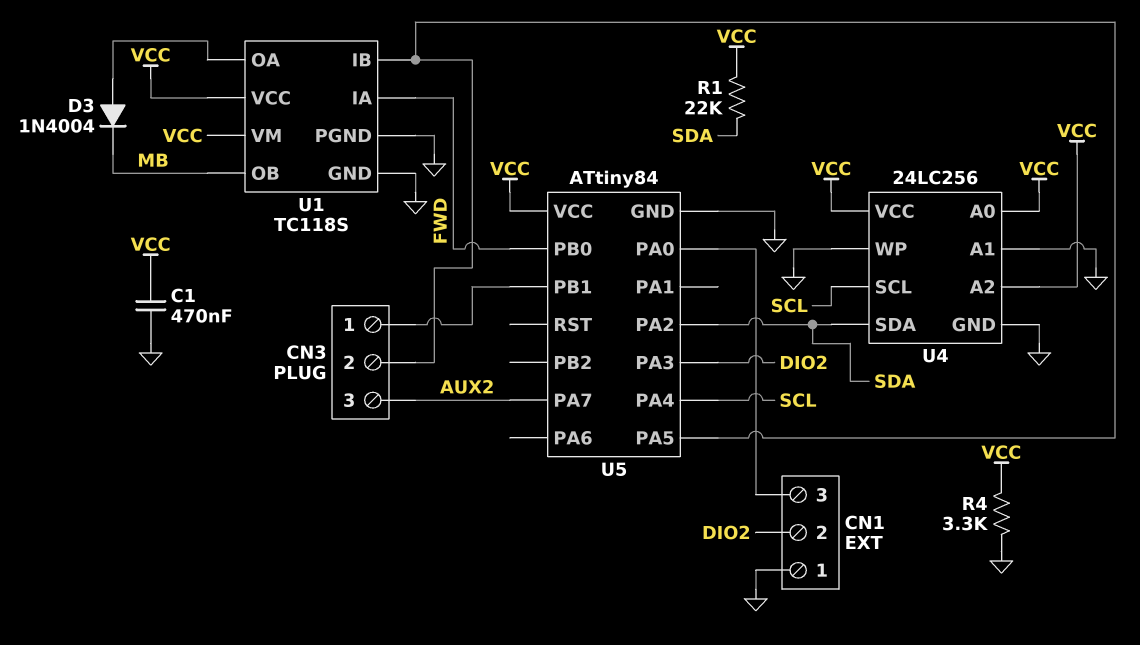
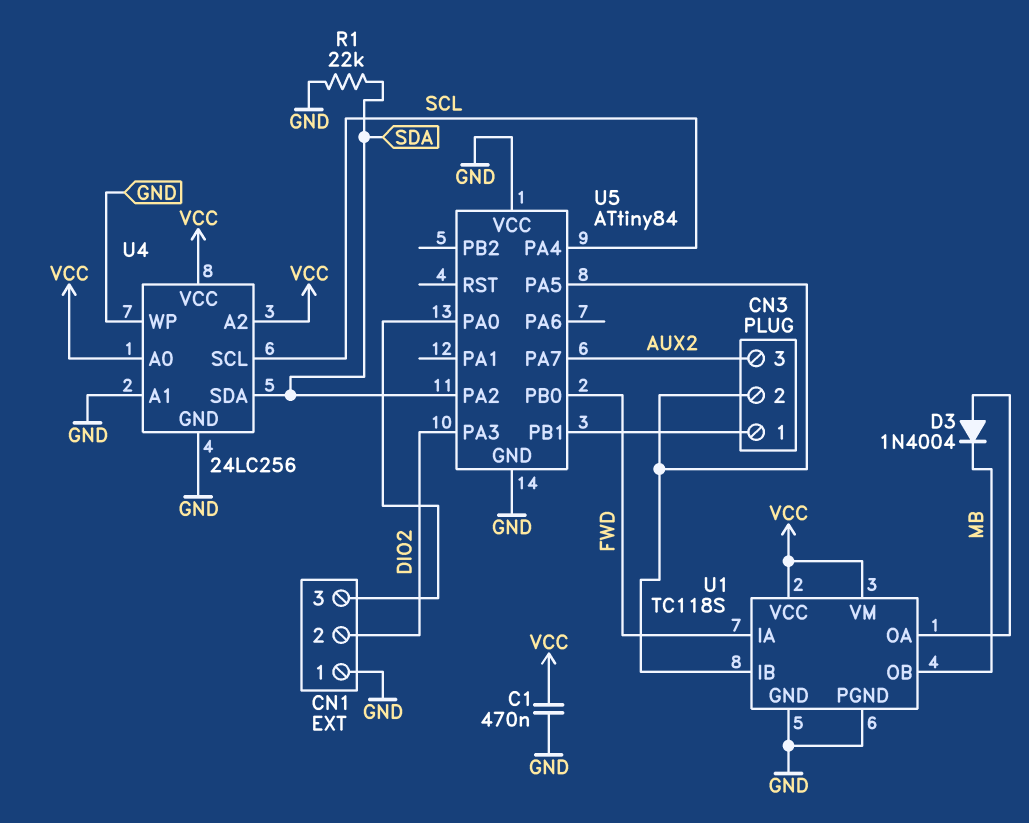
R1: 22k (SDA, VCC) -> 22k (GND, SDA)
R4: 3.3k (GND, VCC) -> none
U5 pin VCC: VCC -> GND

